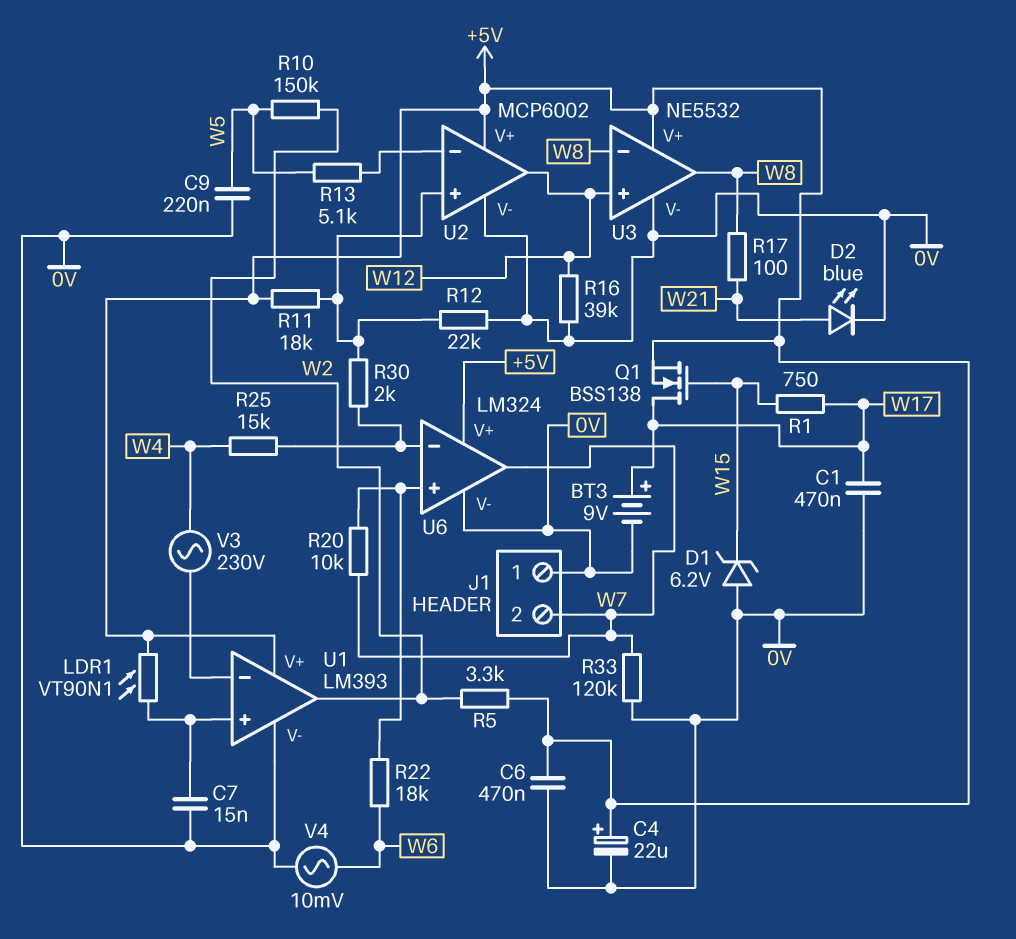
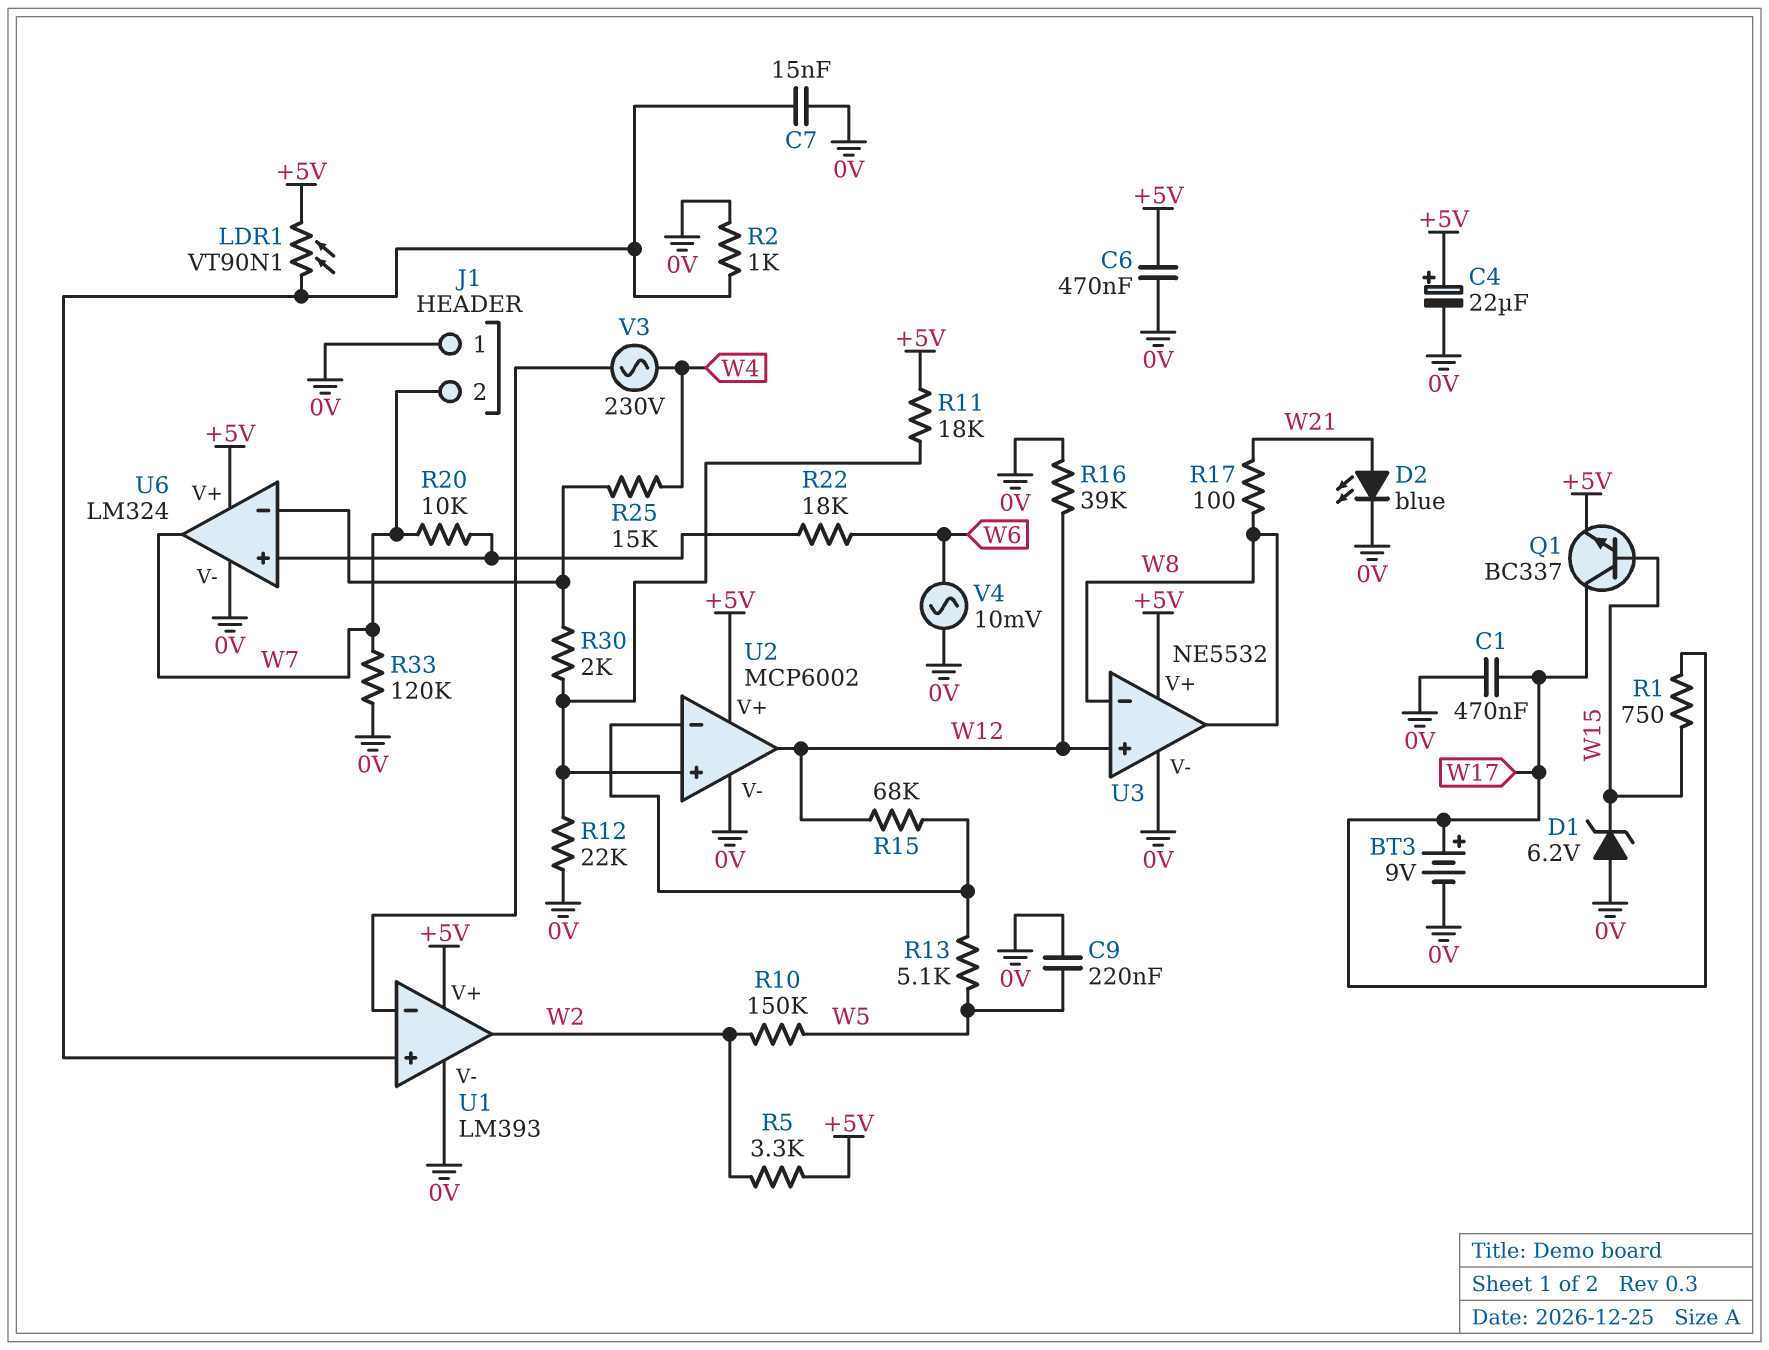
Q1: NMOS BSS138 (G W15, D W17, S +5V) -> NPN BC337 (B W15, C W17, E +5V)
R2: none -> 1k (0V, U1/in+)
R15: none -> 68k (U2/in-, W12)

